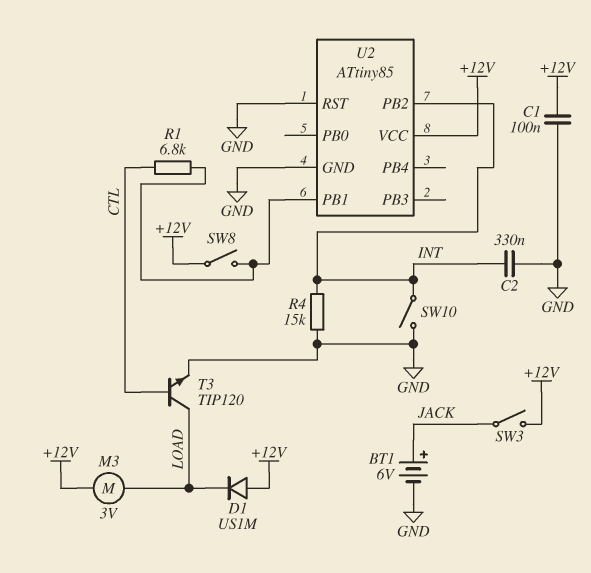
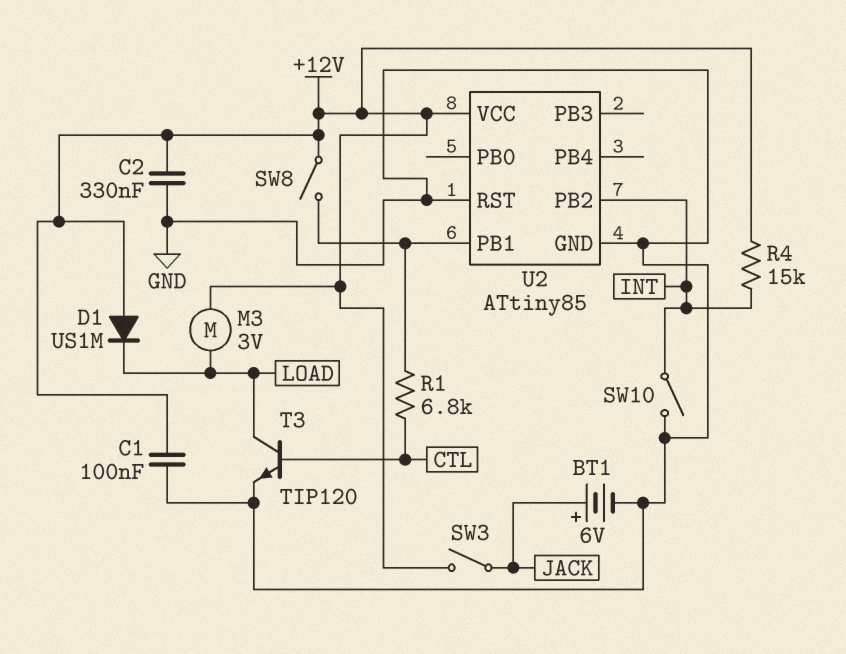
C2: 330nF (GND, INT) -> 330nF (+12V, GND)
R4: 15k (GND, INT) -> 15k (+12V, INT)

